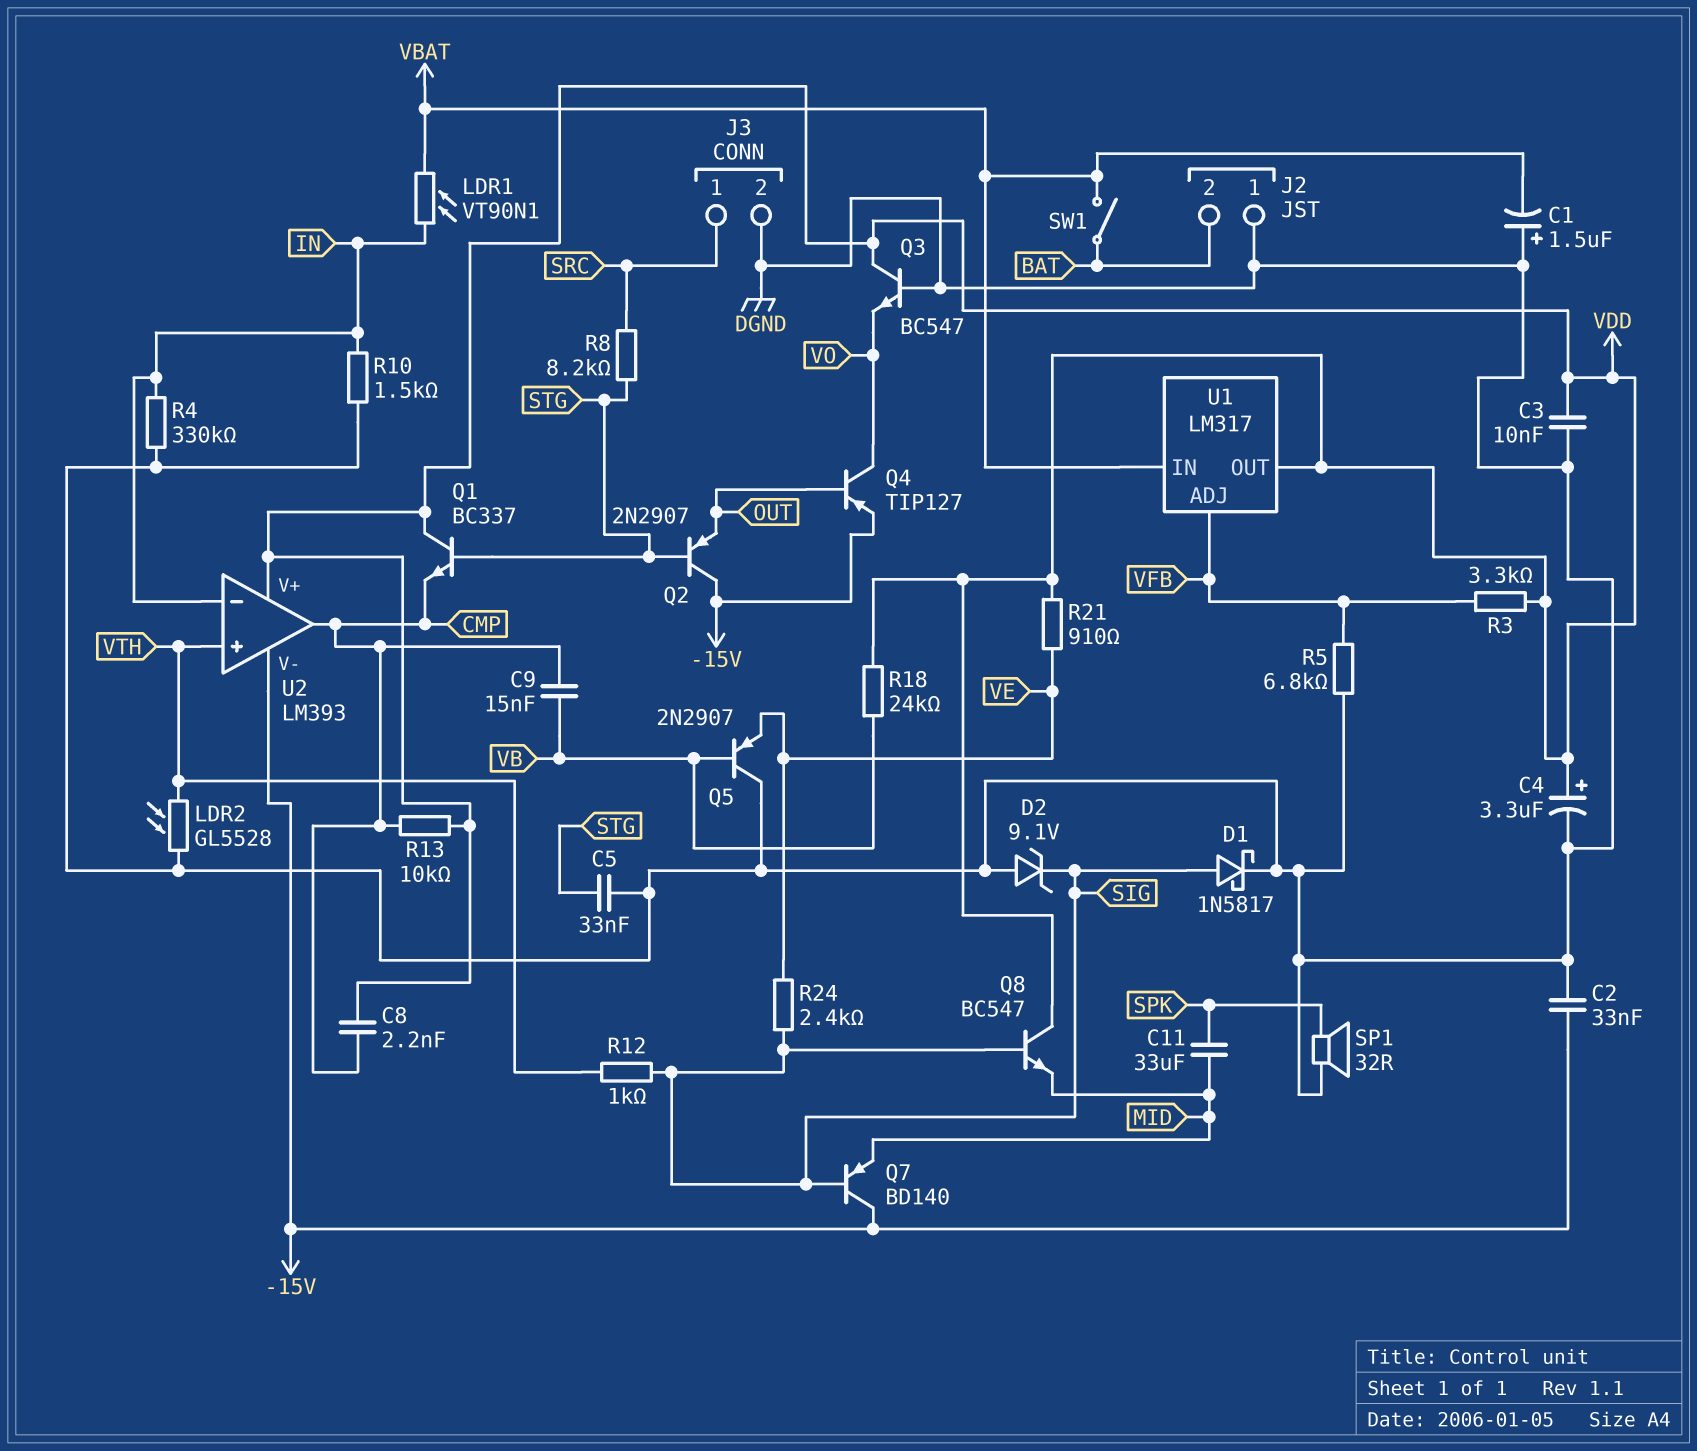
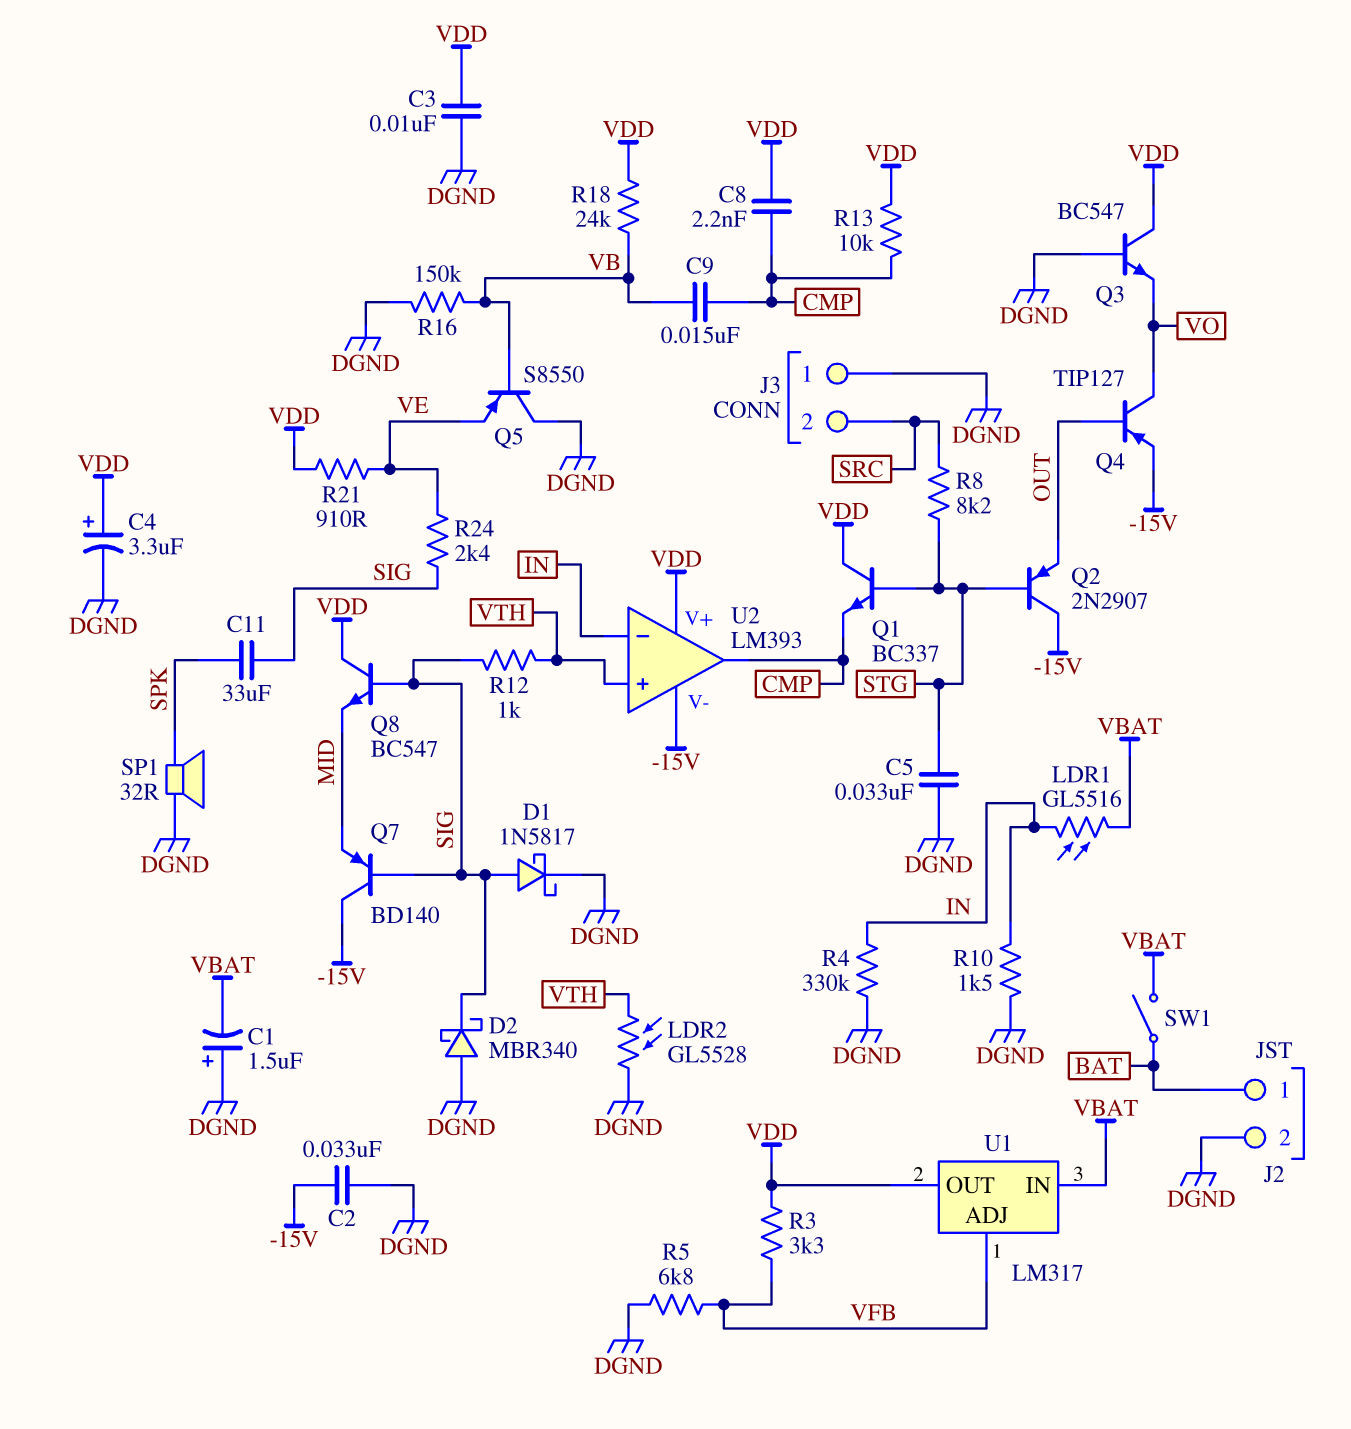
C11: 33uF (MID, SPK) -> 33uF (SIG, SPK)
D2: zener 9.1V (A DGND, K SIG) -> schottky MBR340 (A DGND, K SIG)
J2 pin 1: DGND -> BAT
J2 pin 2: BAT -> DGND
J3 pin 1: SRC -> DGND
J3 pin 2: DGND -> SRC
LDR1: VT90N1 (IN, VBAT) -> GL5516 (IN, VBAT)
Q5: PNP 2N2907 (B VB, C DGND, E VE) -> PNP S8550 (B VB, C DGND, E VE)
R16: none -> 150k (DGND, VB)

